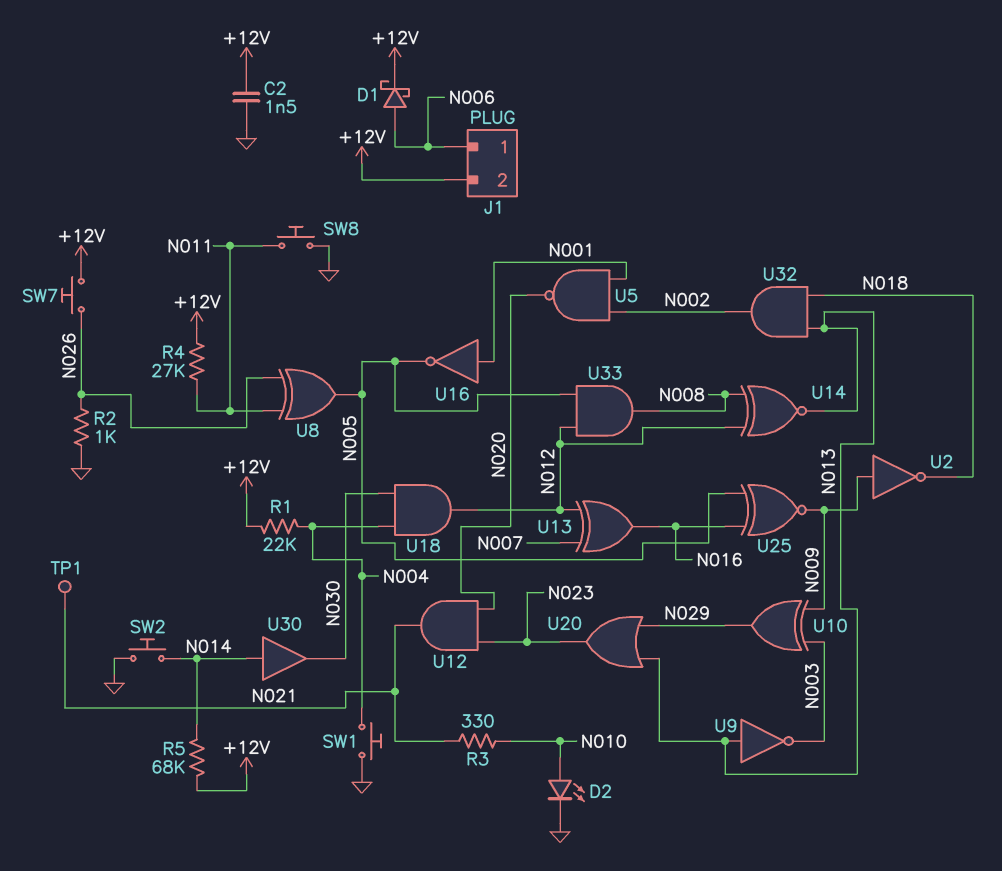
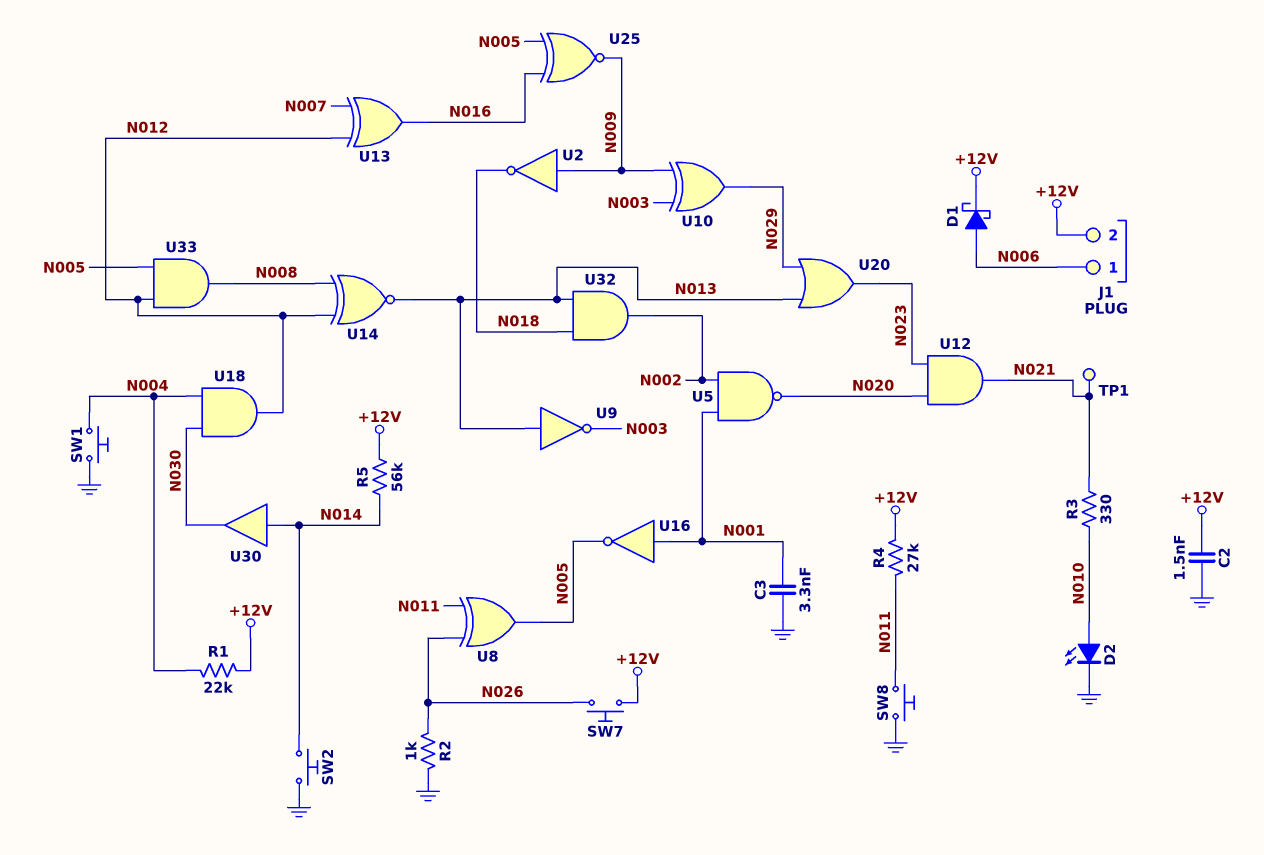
C3: none -> 3.3nF (GND, N001)
R5: 68k (+12V, N014) -> 56k (+12V, N014)

